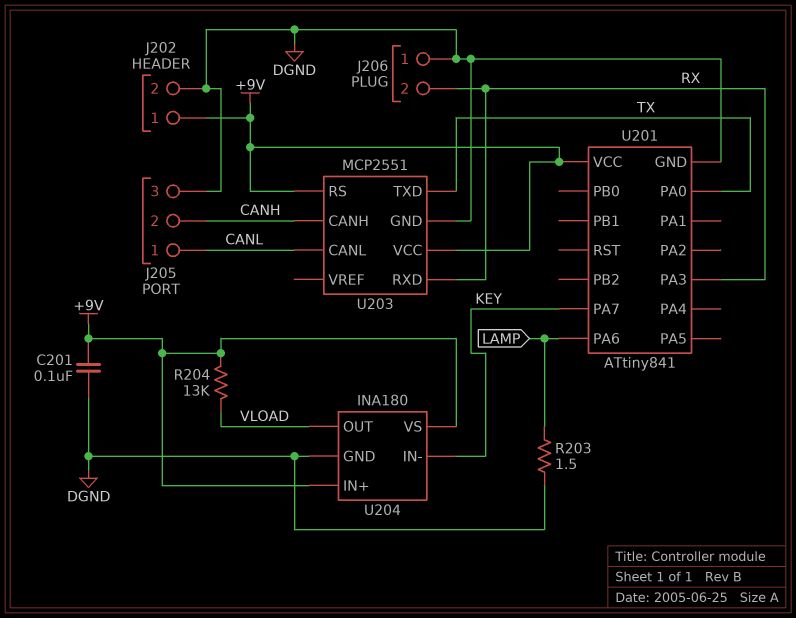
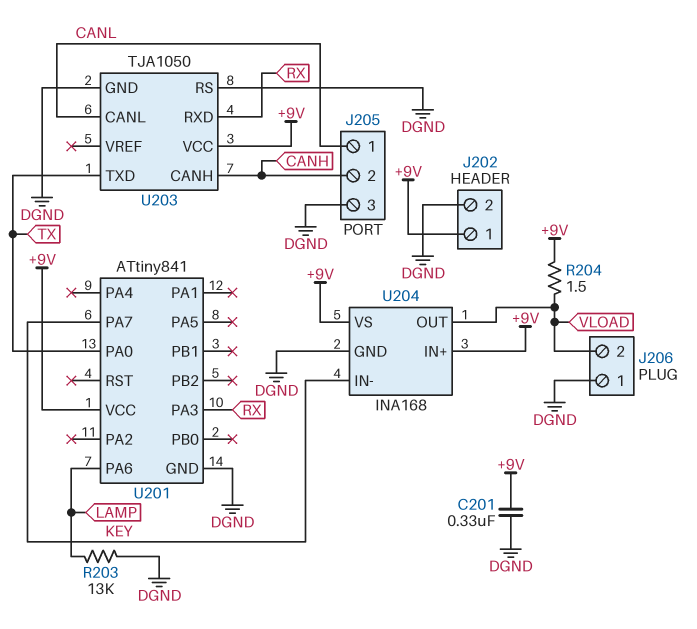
C201: 100nF (+9V, DGND) -> 330nF (+9V, DGND)
J206 pin 2: RX -> VLOAD
R203: 1.5 (DGND, LAMP) -> 13k (DGND, LAMP)
R204: 13k (+9V, VLOAD) -> 1.5 (+9V, VLOAD)
U203: MCP2551 -> TJA1050
U203 pin RS: +9V -> DGND
U204: INA180 -> INA168

